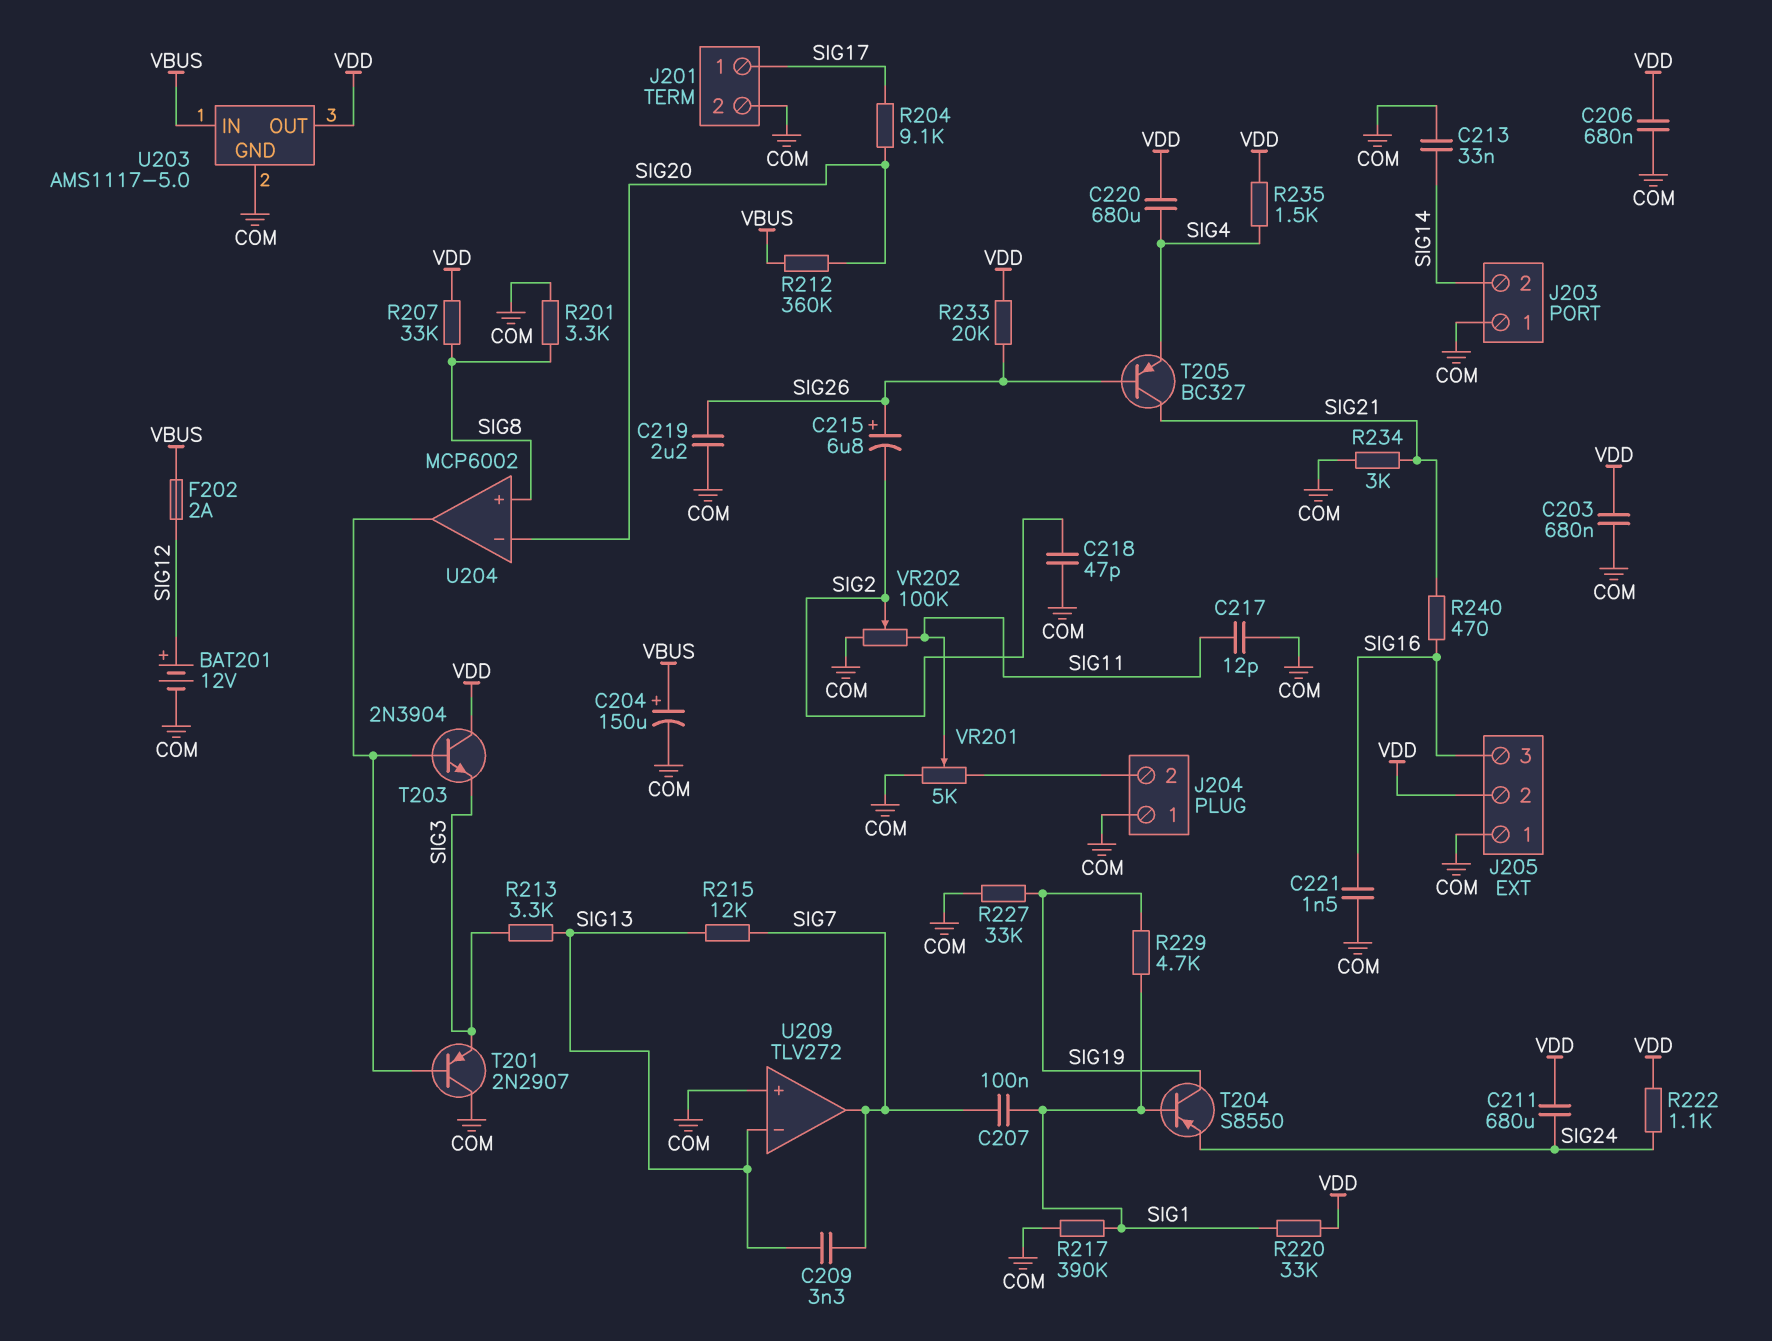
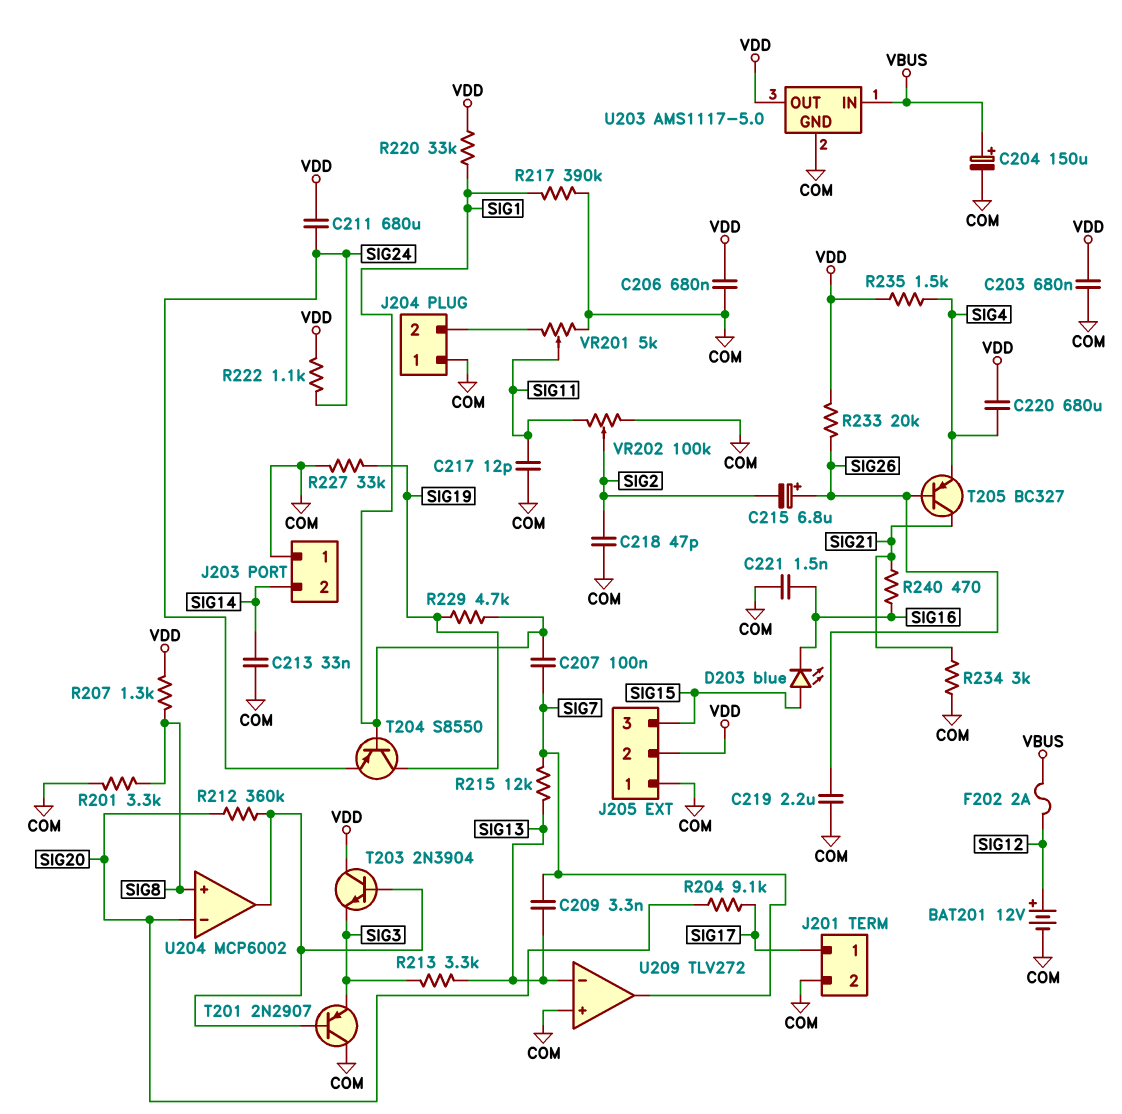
D203: none -> LED blue (A SIG15, K SIG16)
J205 pin 3: SIG16 -> SIG15
R207: 33k (SIG8, VDD) -> 1.3k (SIG8, VDD)
R212: 360k (SIG20, VBUS) -> 360k (SIG20, U204/out)

